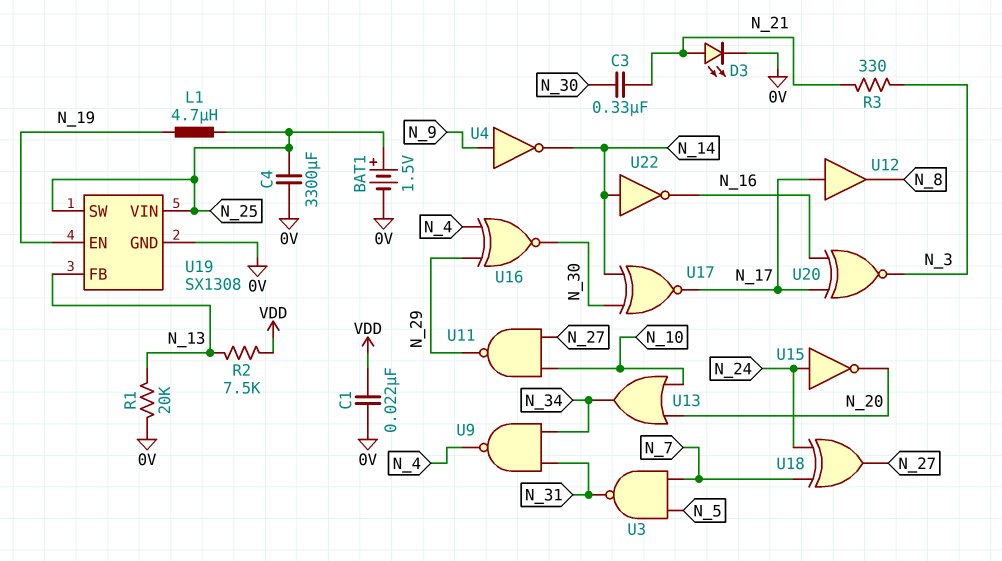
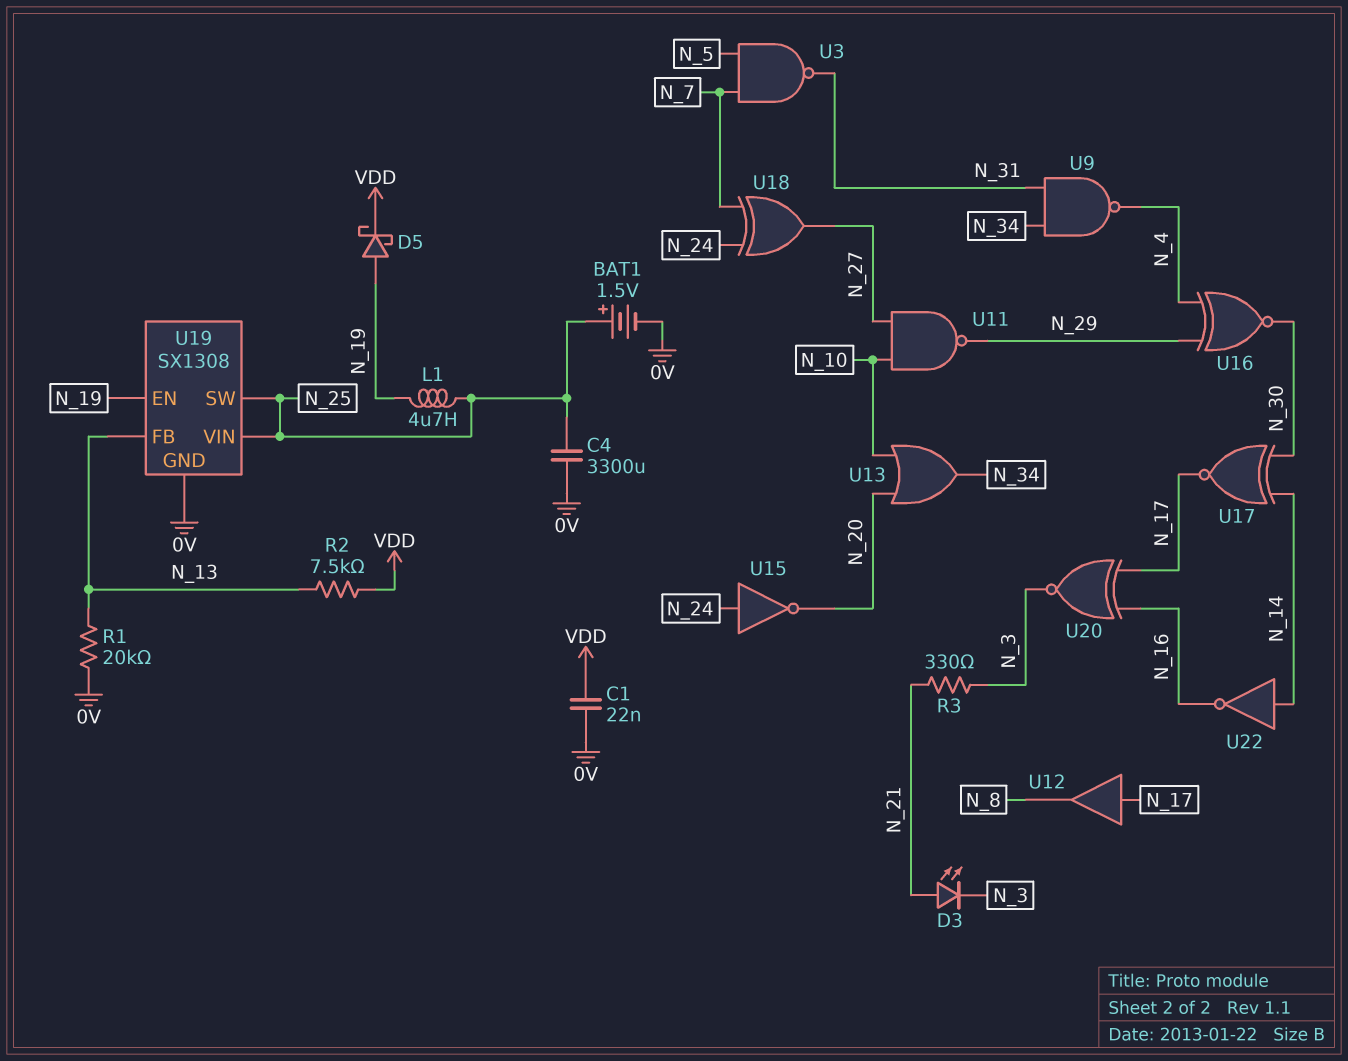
C3: 330nF (N_21, N_30) -> none
D3: LED (A N_21, K 0V) -> LED (A N_21, K N_3)
D5: none -> schottky (A N_19, K VDD)
U4: NOT (in N_9, out N_14) -> none

